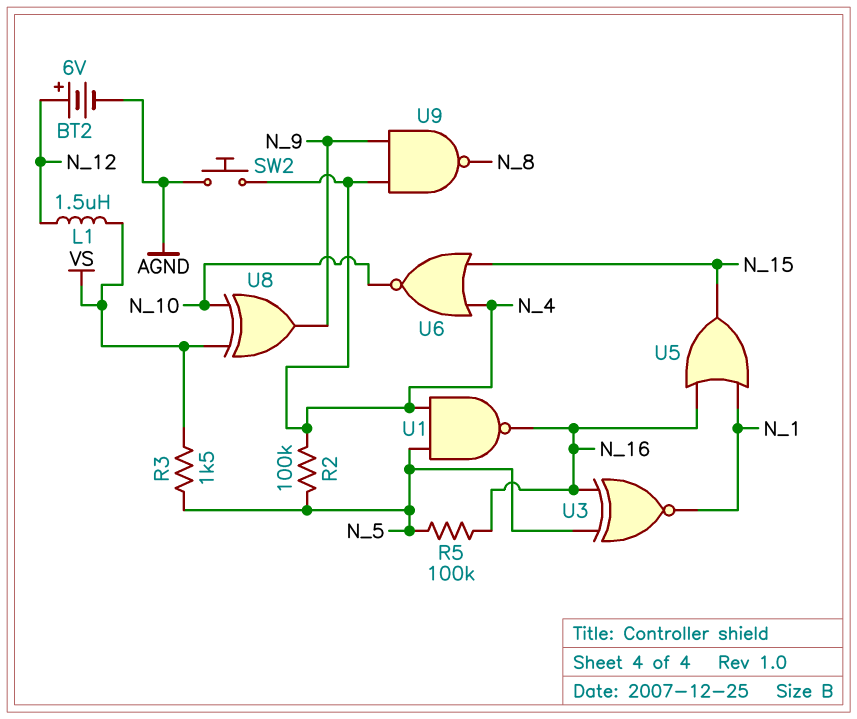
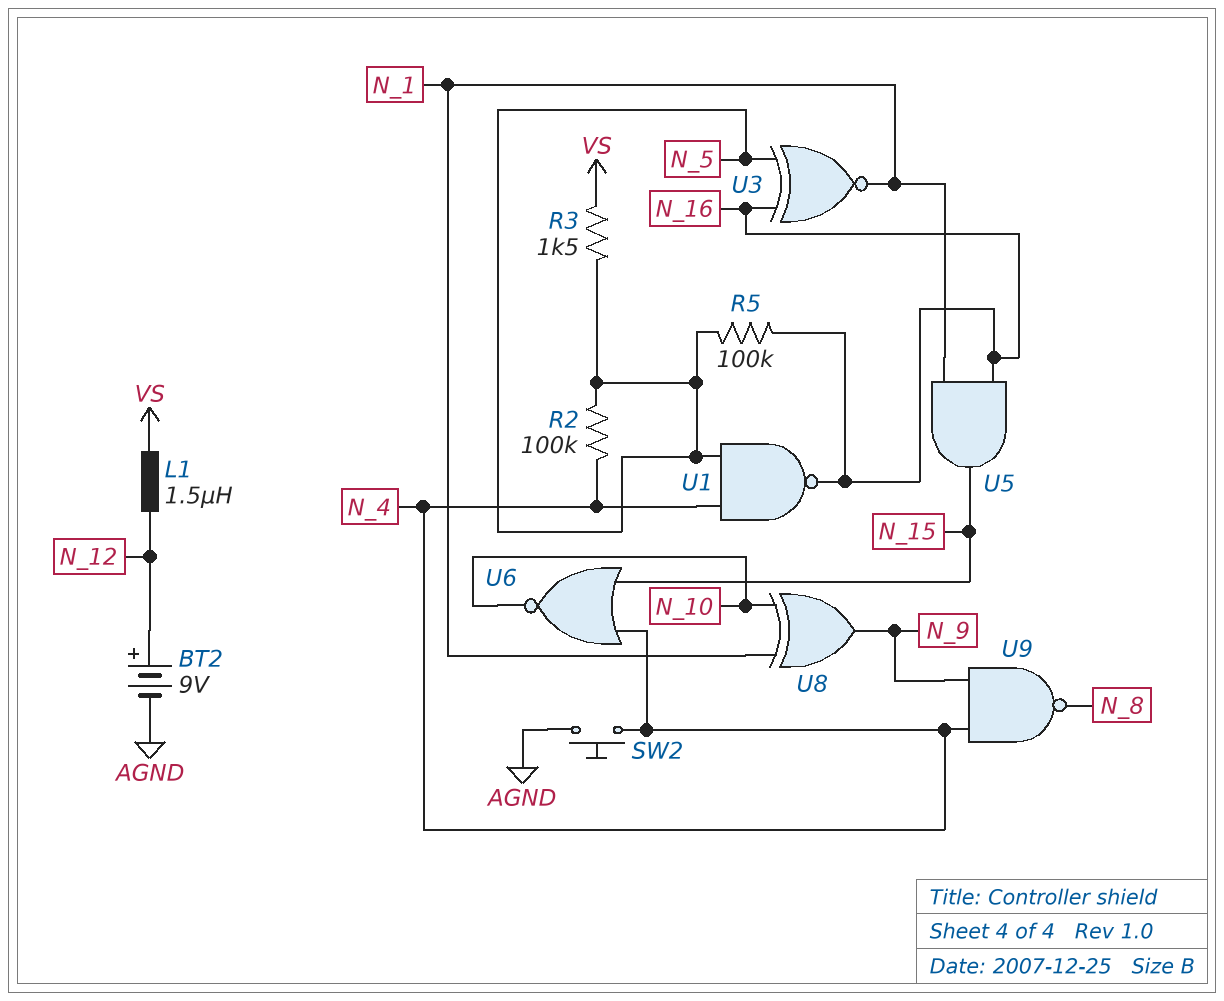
BT2: 6V (plus N_12, minus AGND) -> 9V (plus N_12, minus AGND)
U5: OR (in N_1, in N_16, out N_15) -> AND (in N_1, in N_16, out N_15)
U8: XOR (in N_10, in VS, out N_9) -> XOR (in N_1, in N_10, out N_9)

